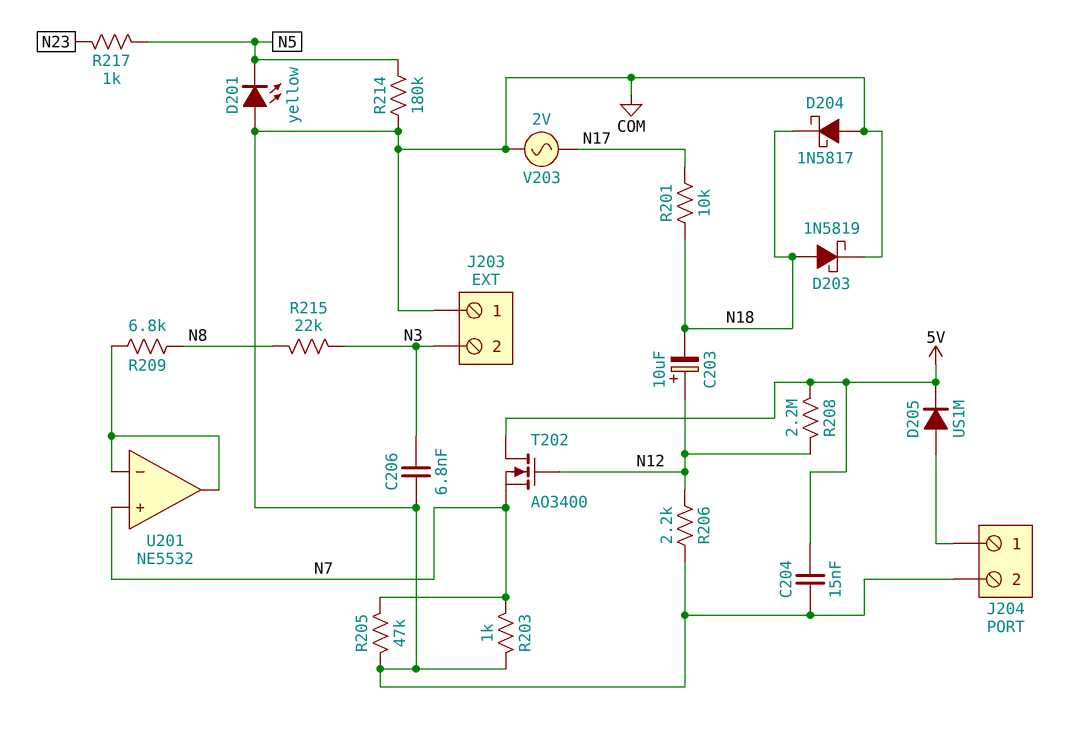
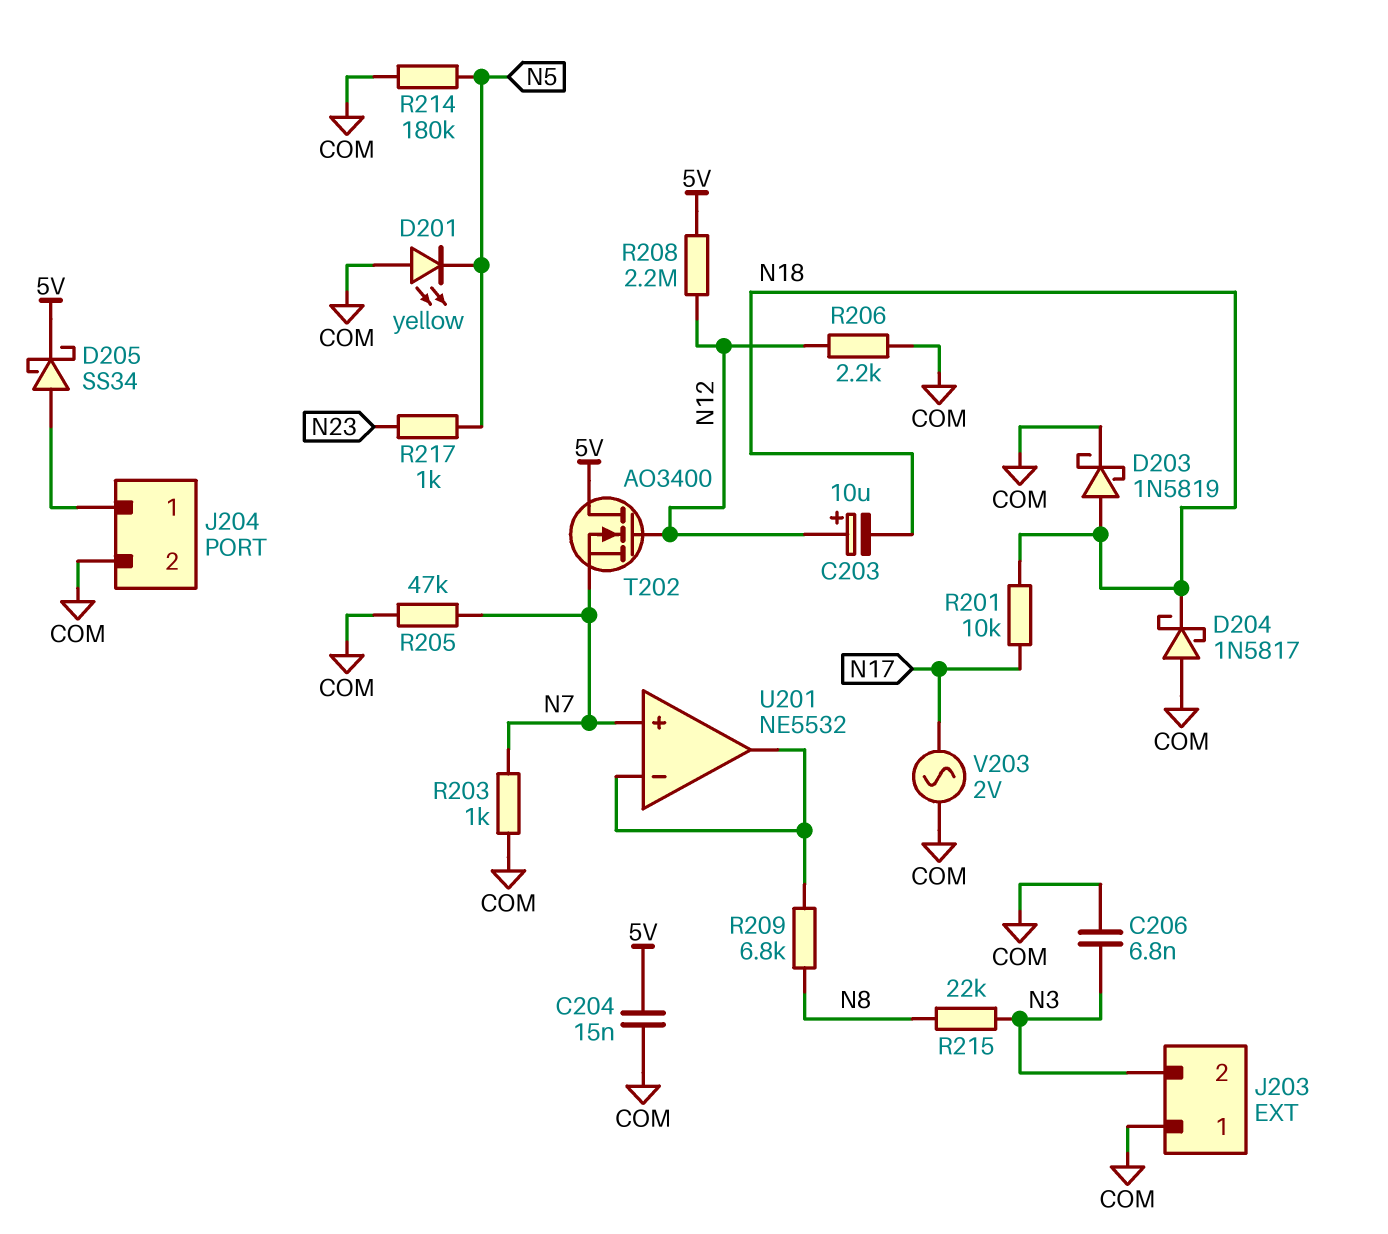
D205: diode US1M (A J204/1, K 5V) -> schottky SS34 (A J204/1, K 5V)

